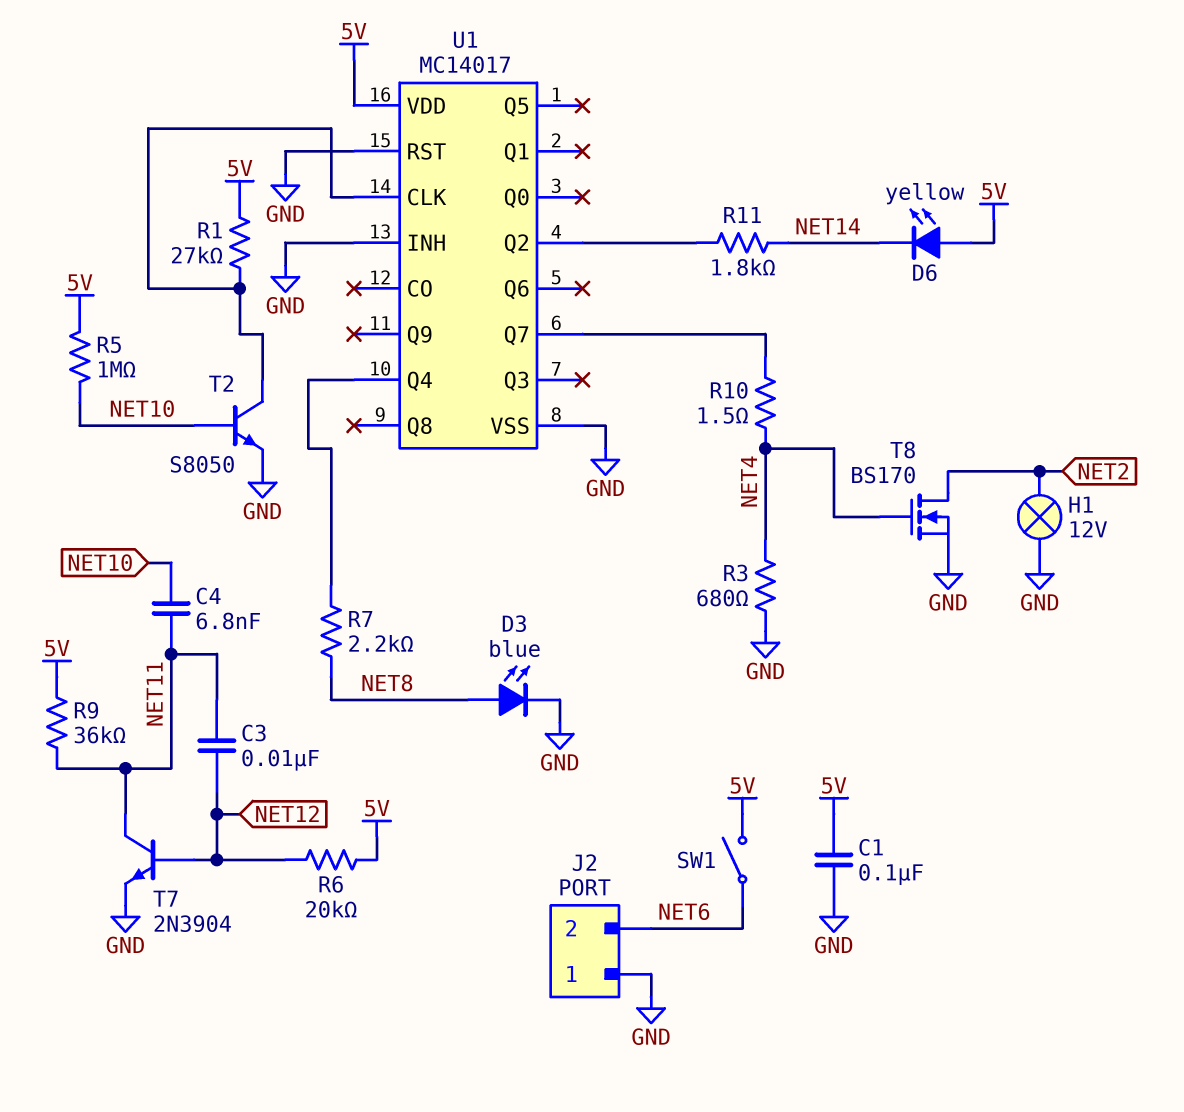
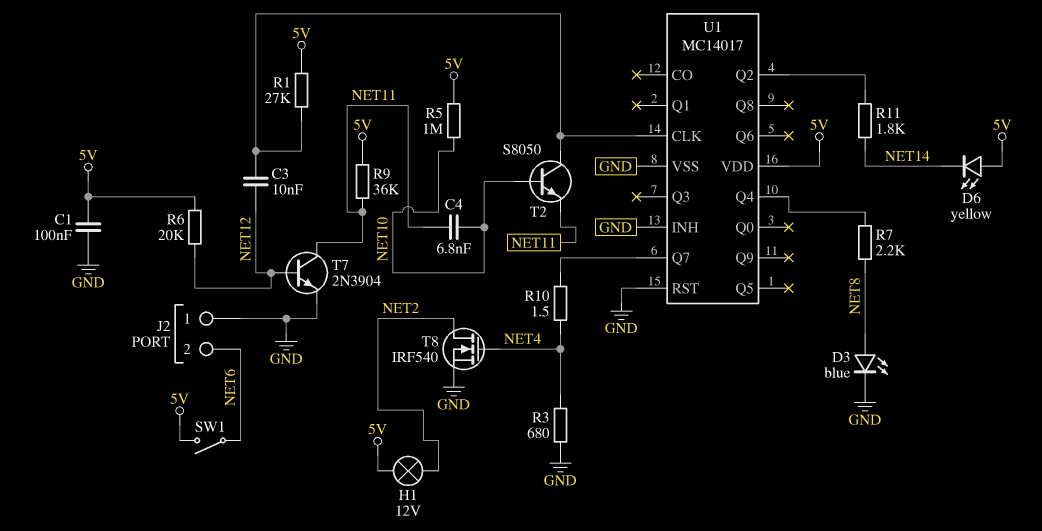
C3: 10nF (NET11, NET12) -> 10nF (NET12, U1/CLK)
H1: lamp 12V (GND, NET2) -> lamp 12V (5V, NET2)
T2: NPN S8050 (B NET10, C U1/CLK, E GND) -> NPN S8050 (B NET10, C U1/CLK, E NET11)
T8: NMOS BS170 (G NET4, D NET2, S GND) -> NMOS IRF540 (G NET4, D NET2, S GND)

